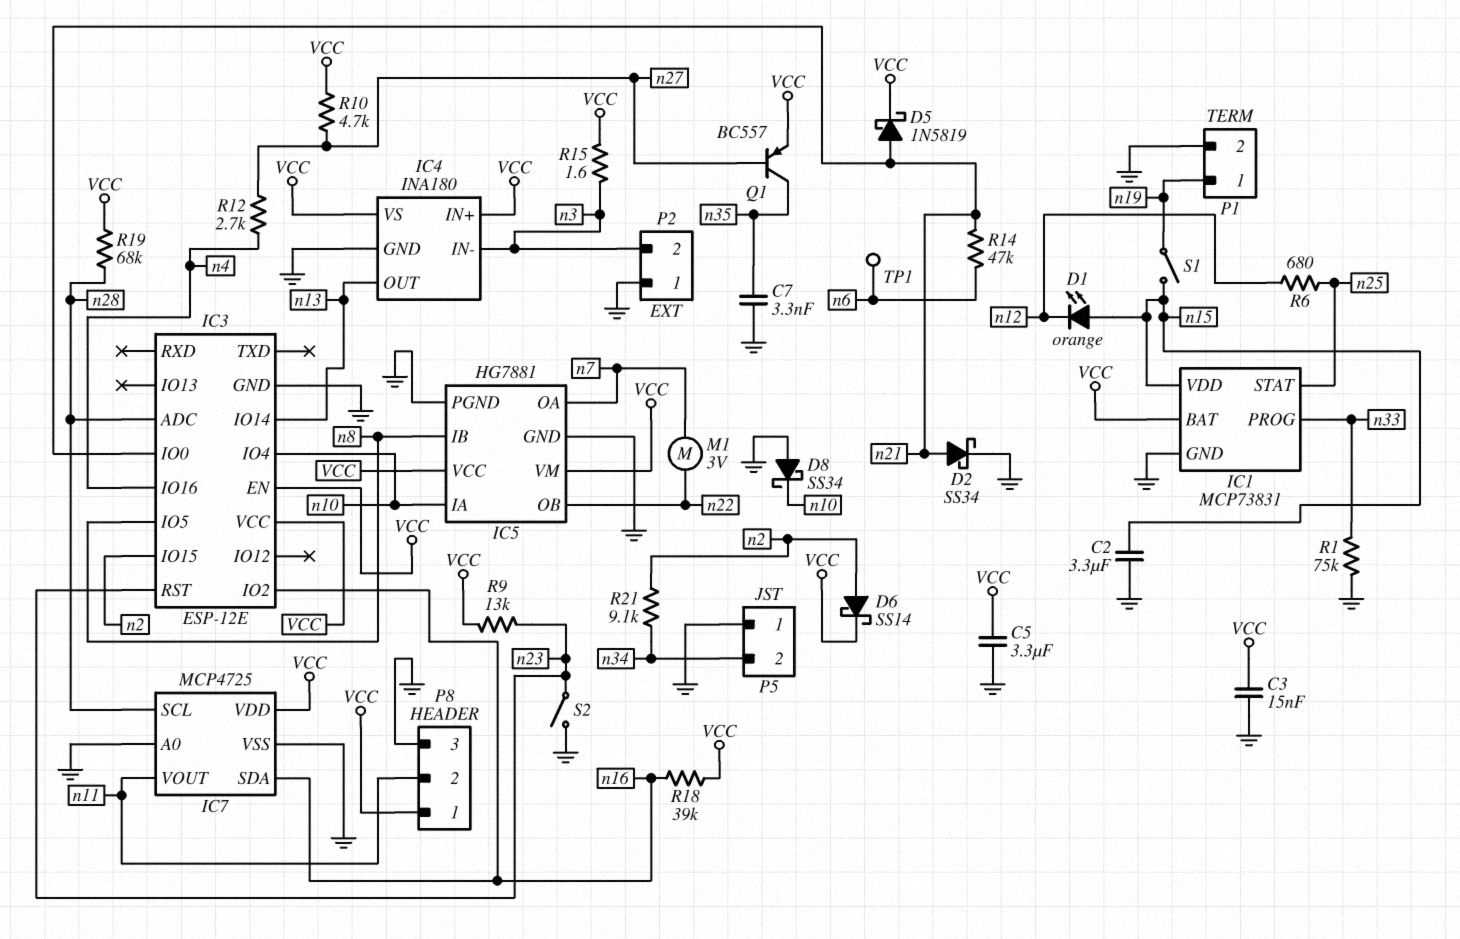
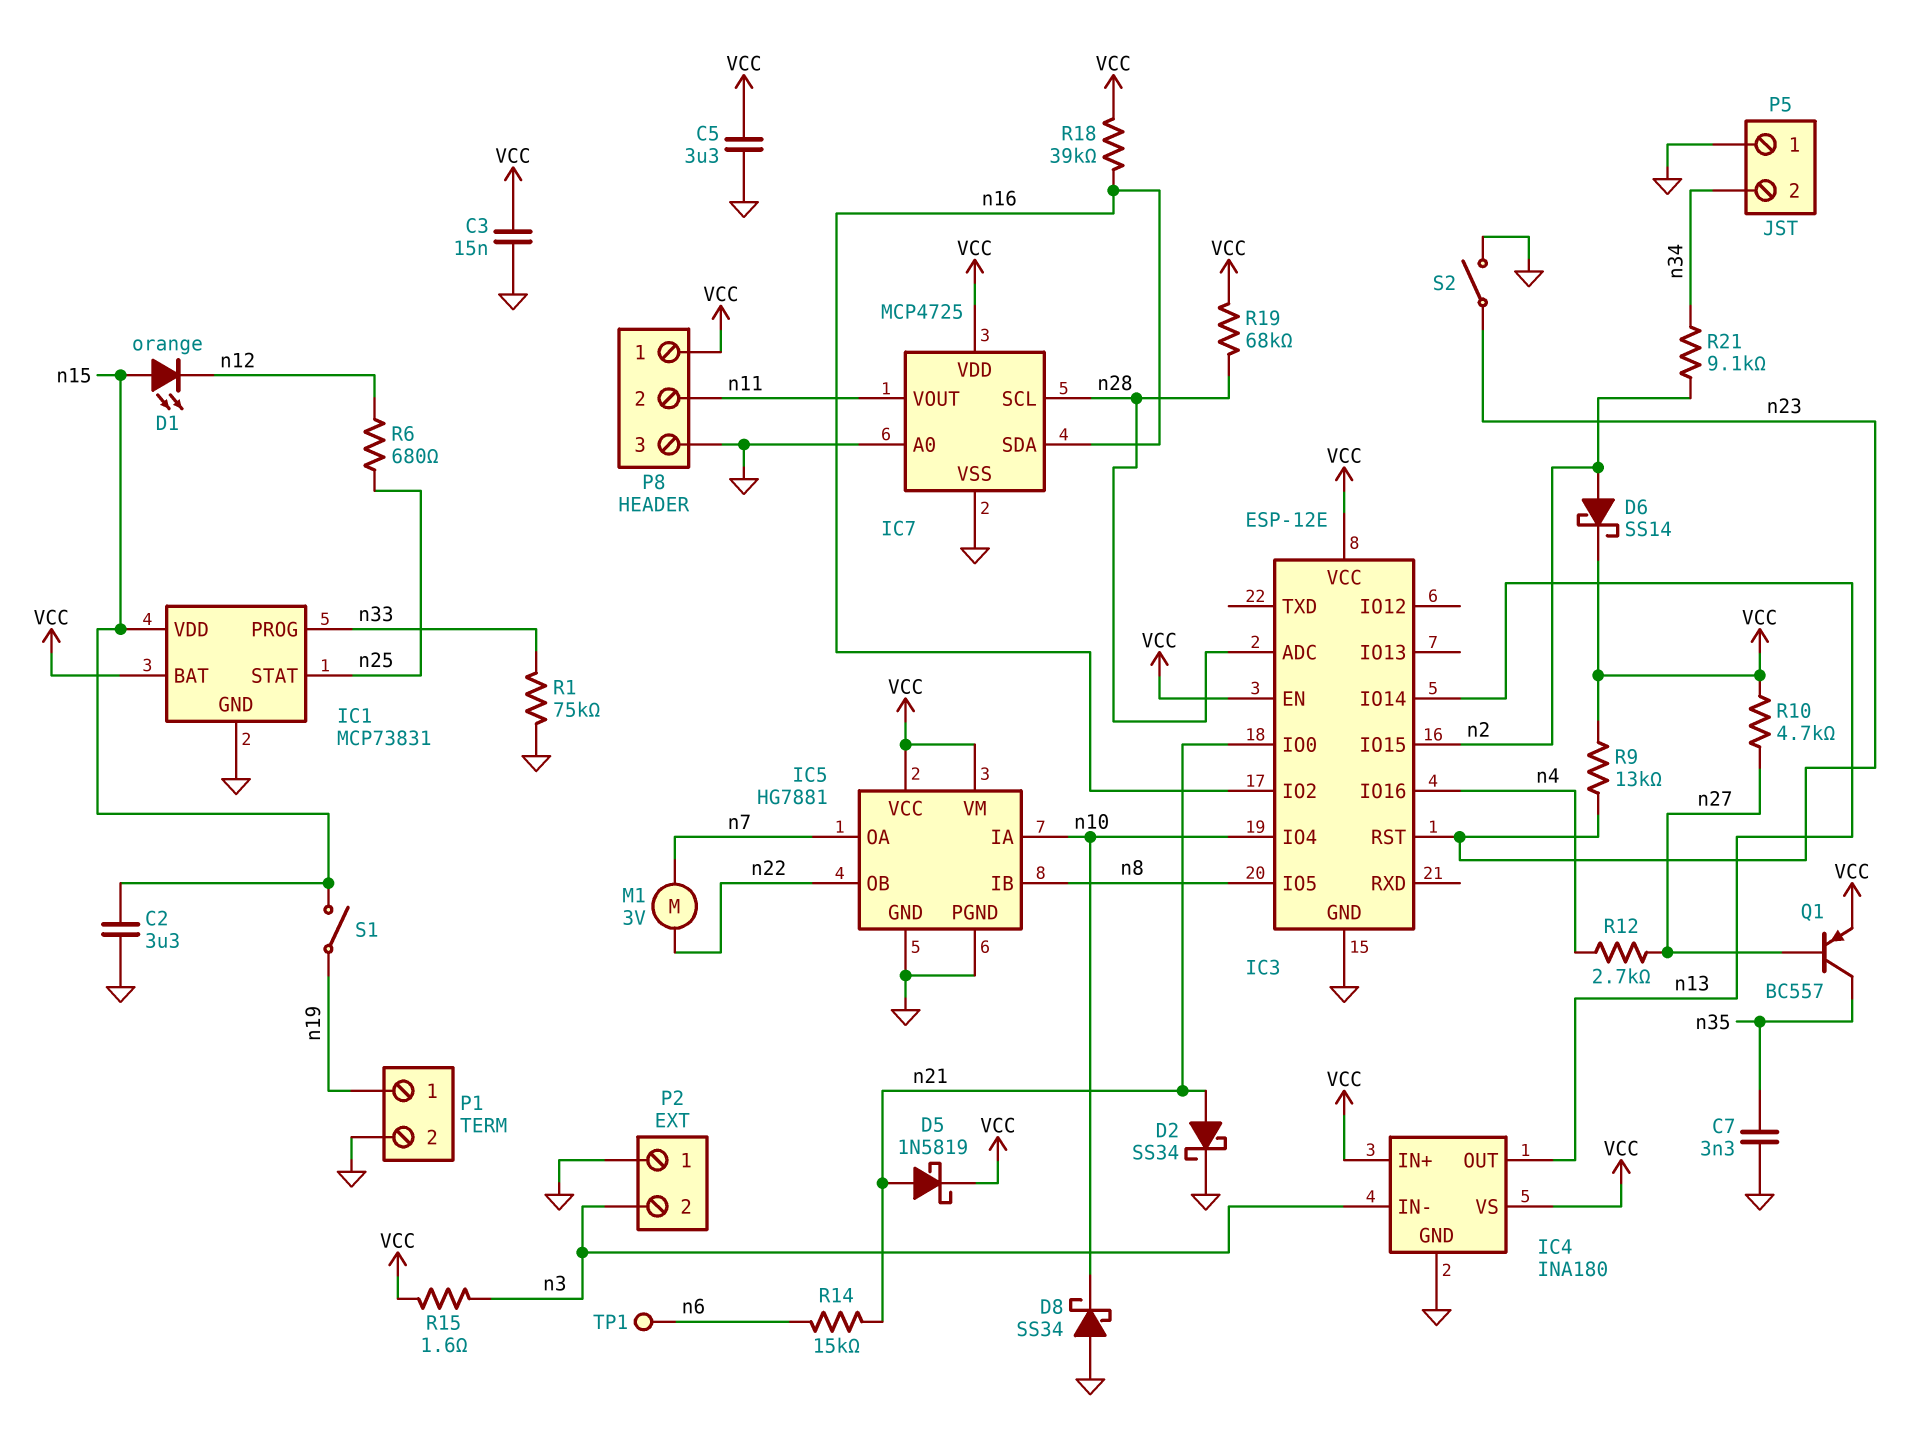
R14: 47k (n6, n21) -> 15k (n6, n21)

